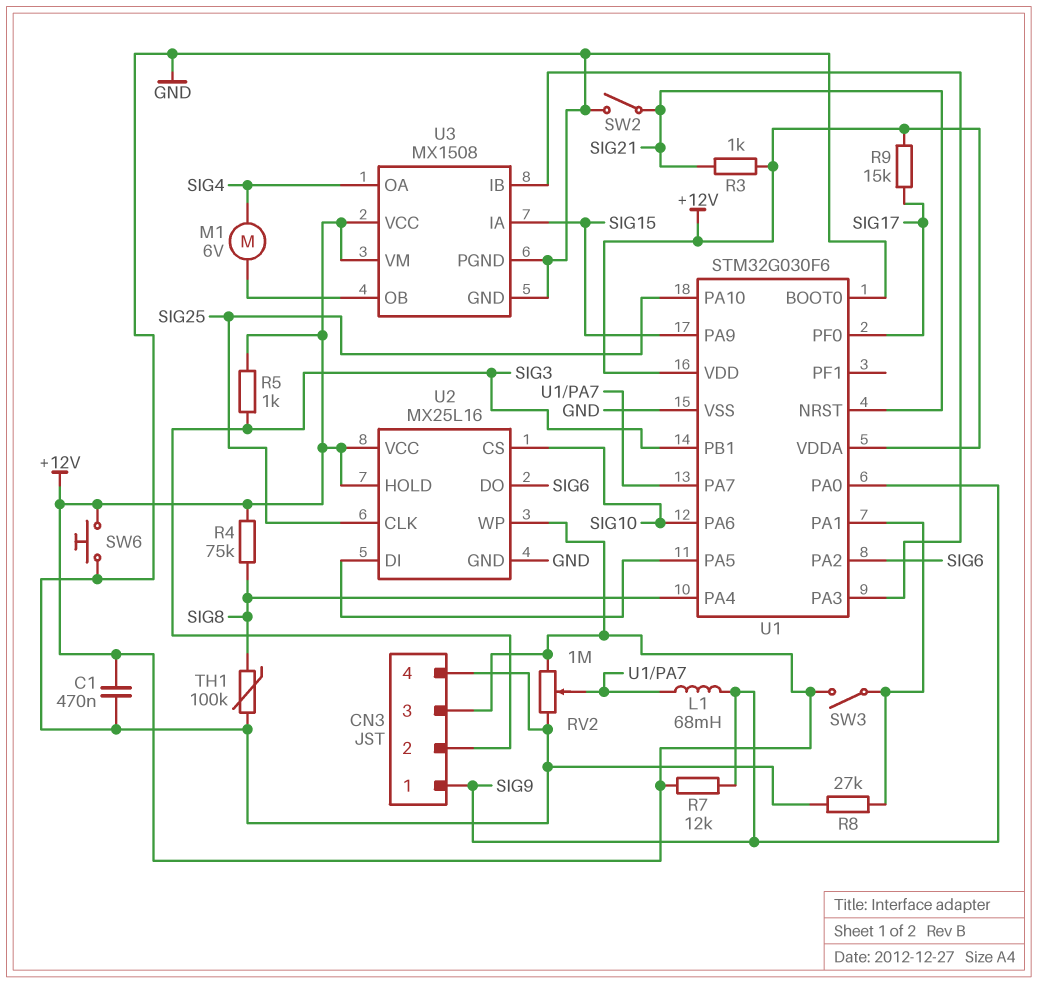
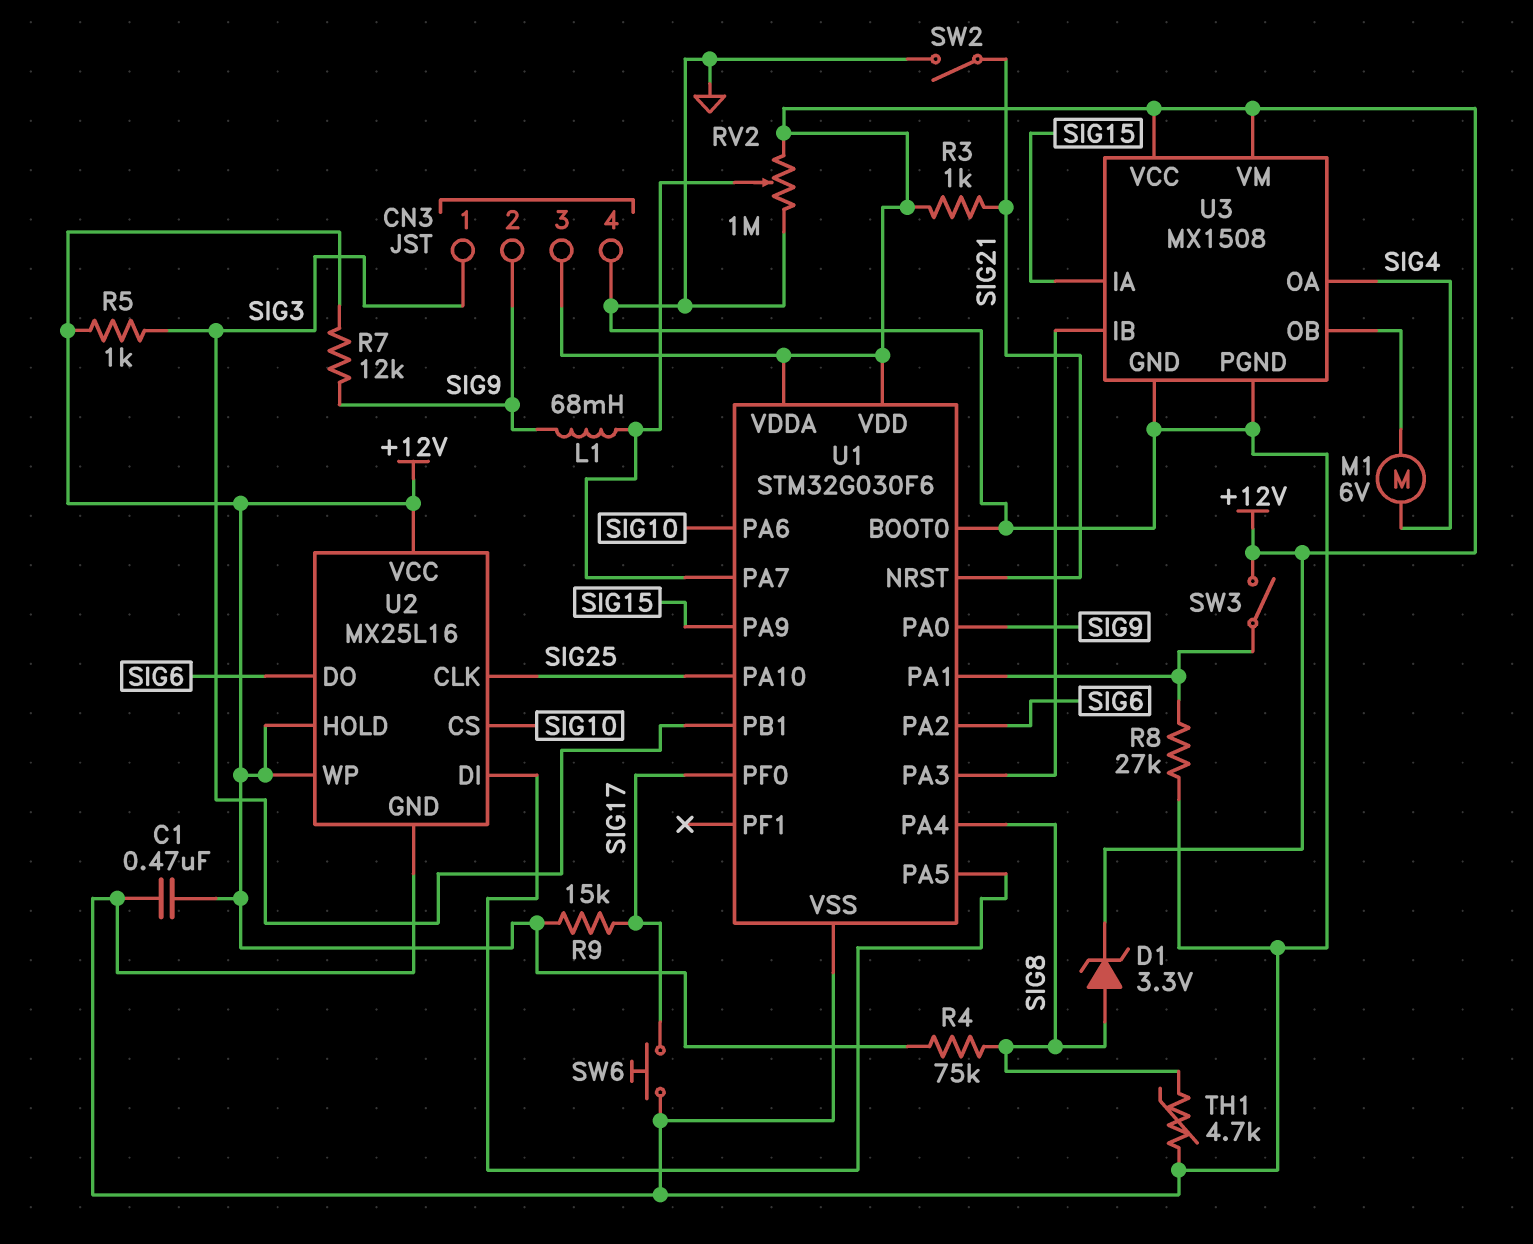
CN3 pin 1: SIG9 -> SIG3
CN3 pin 2: SIG3 -> SIG9
D1: none -> zener 3.3V (A SIG8, K +12V)
SW6: button (+12V, GND) -> button (GND, SIG17)
TH1: 100k (GND, SIG8) -> 4.7k (GND, SIG8)

